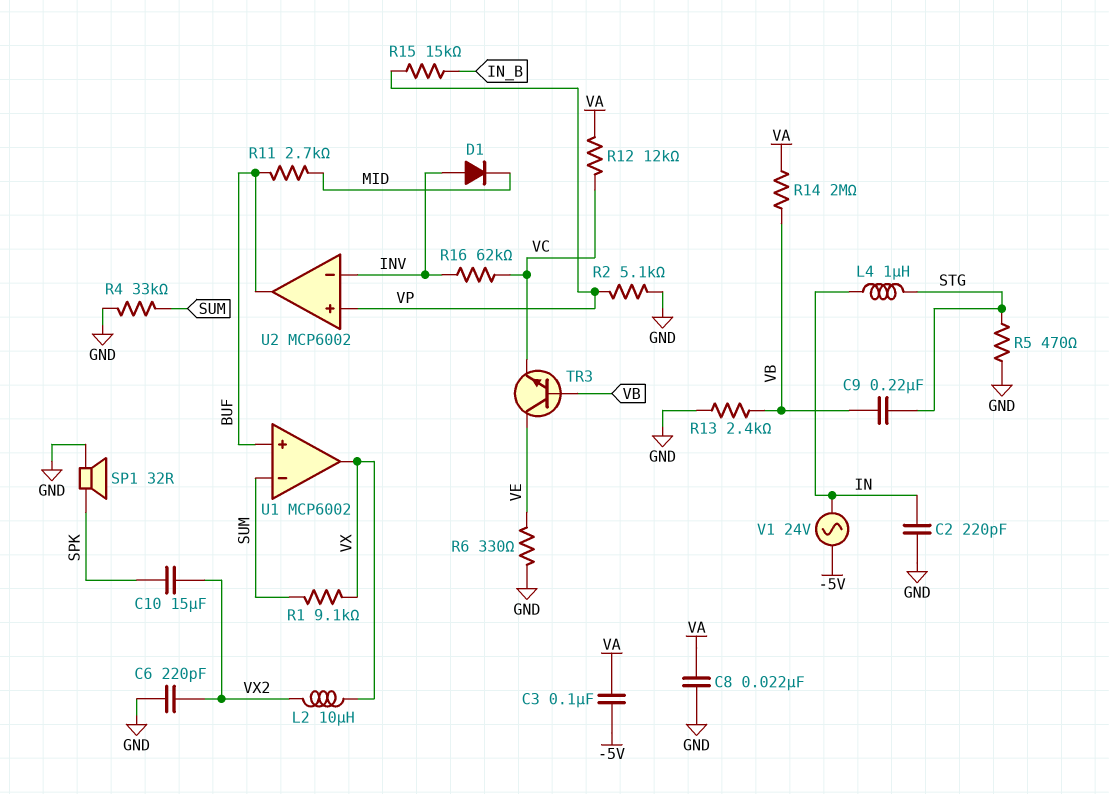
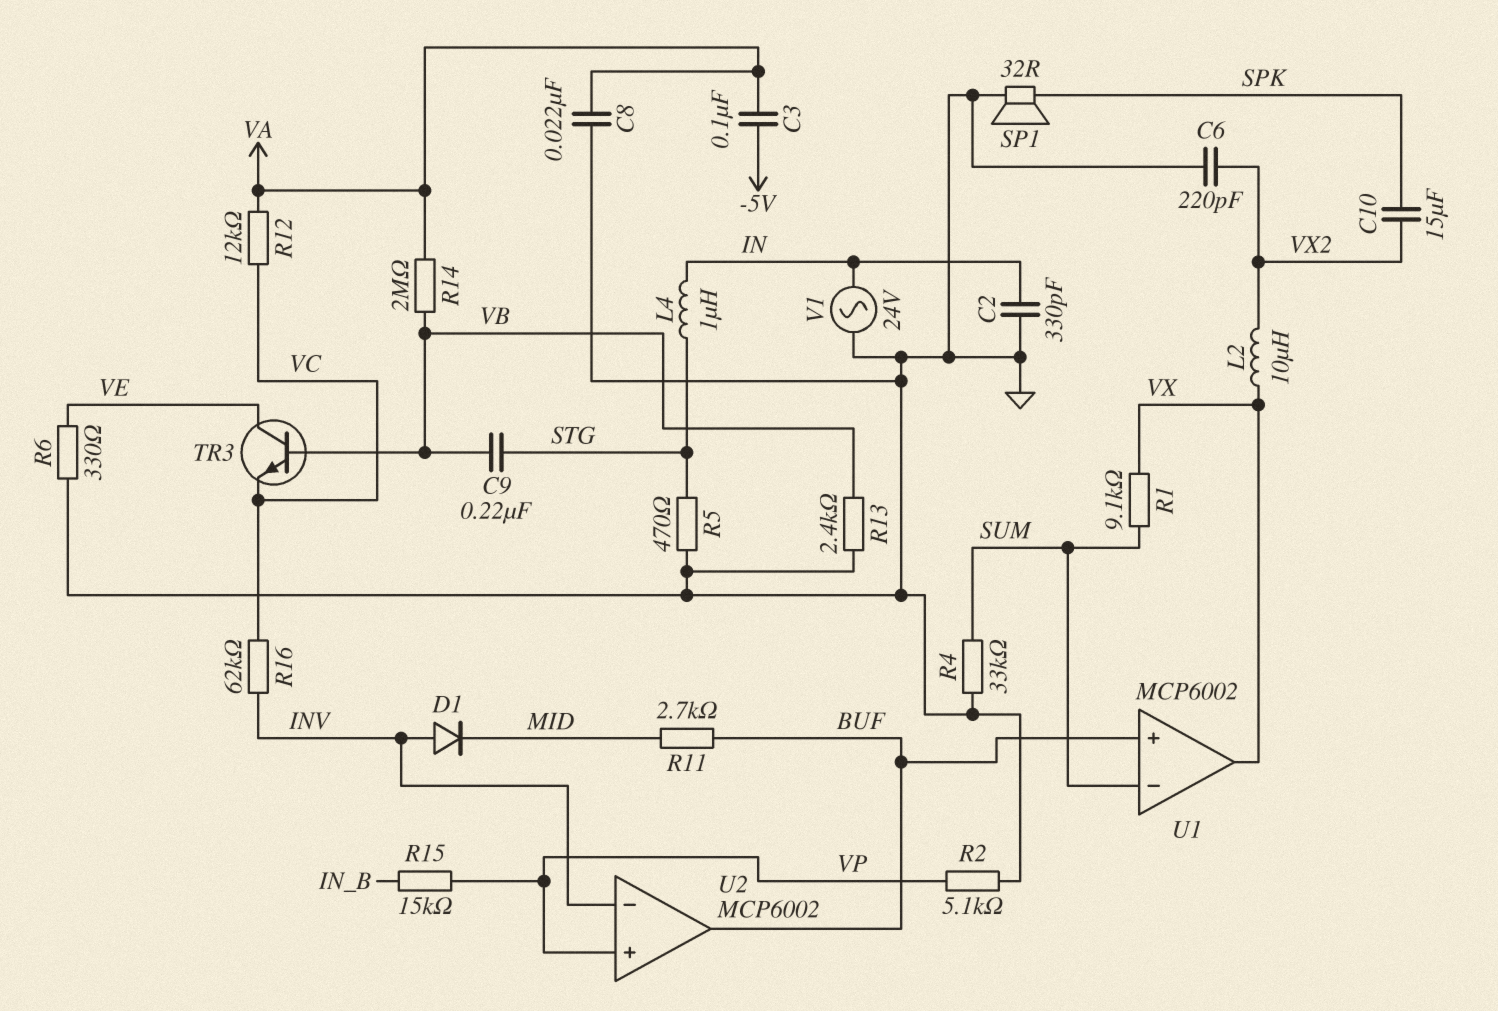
C2: 220pF (GND, IN) -> 330pF (GND, IN)
V1: AC 24V (-5V, IN) -> AC 24V (GND, IN)

